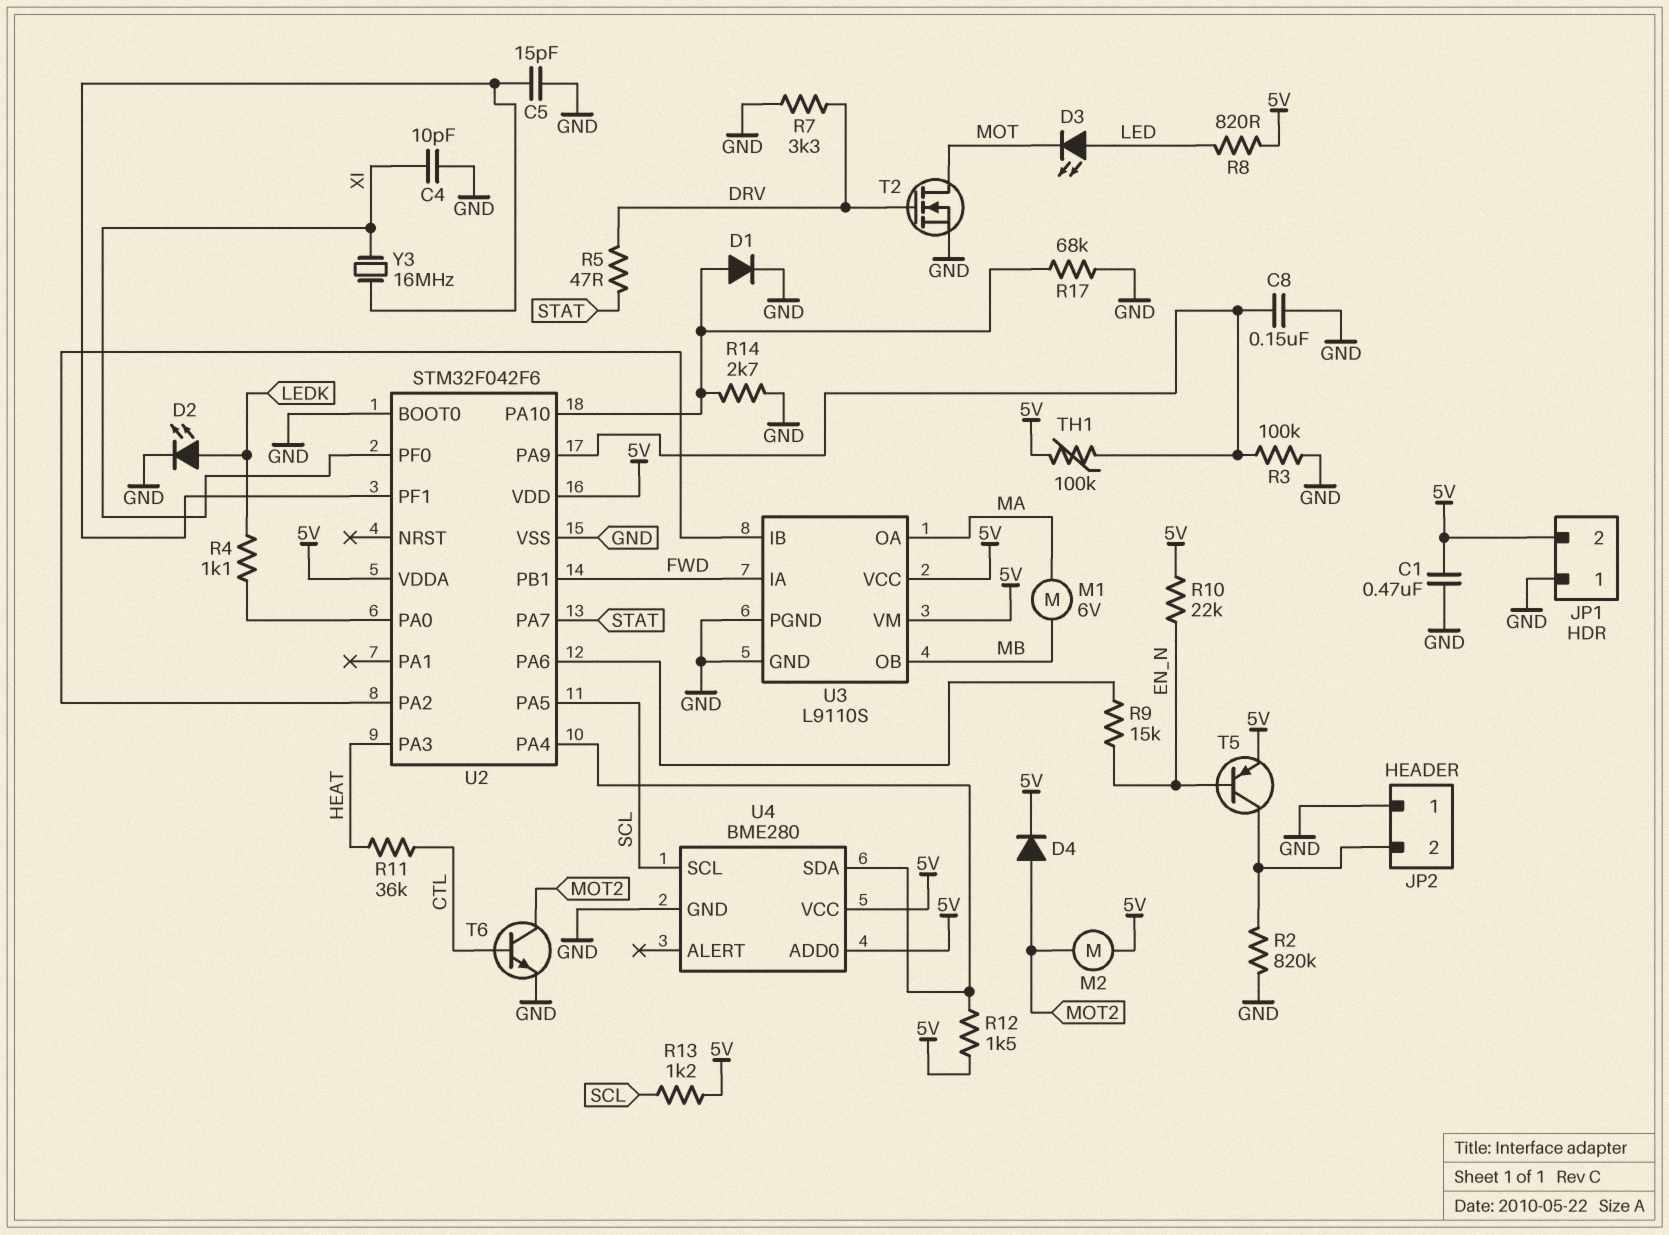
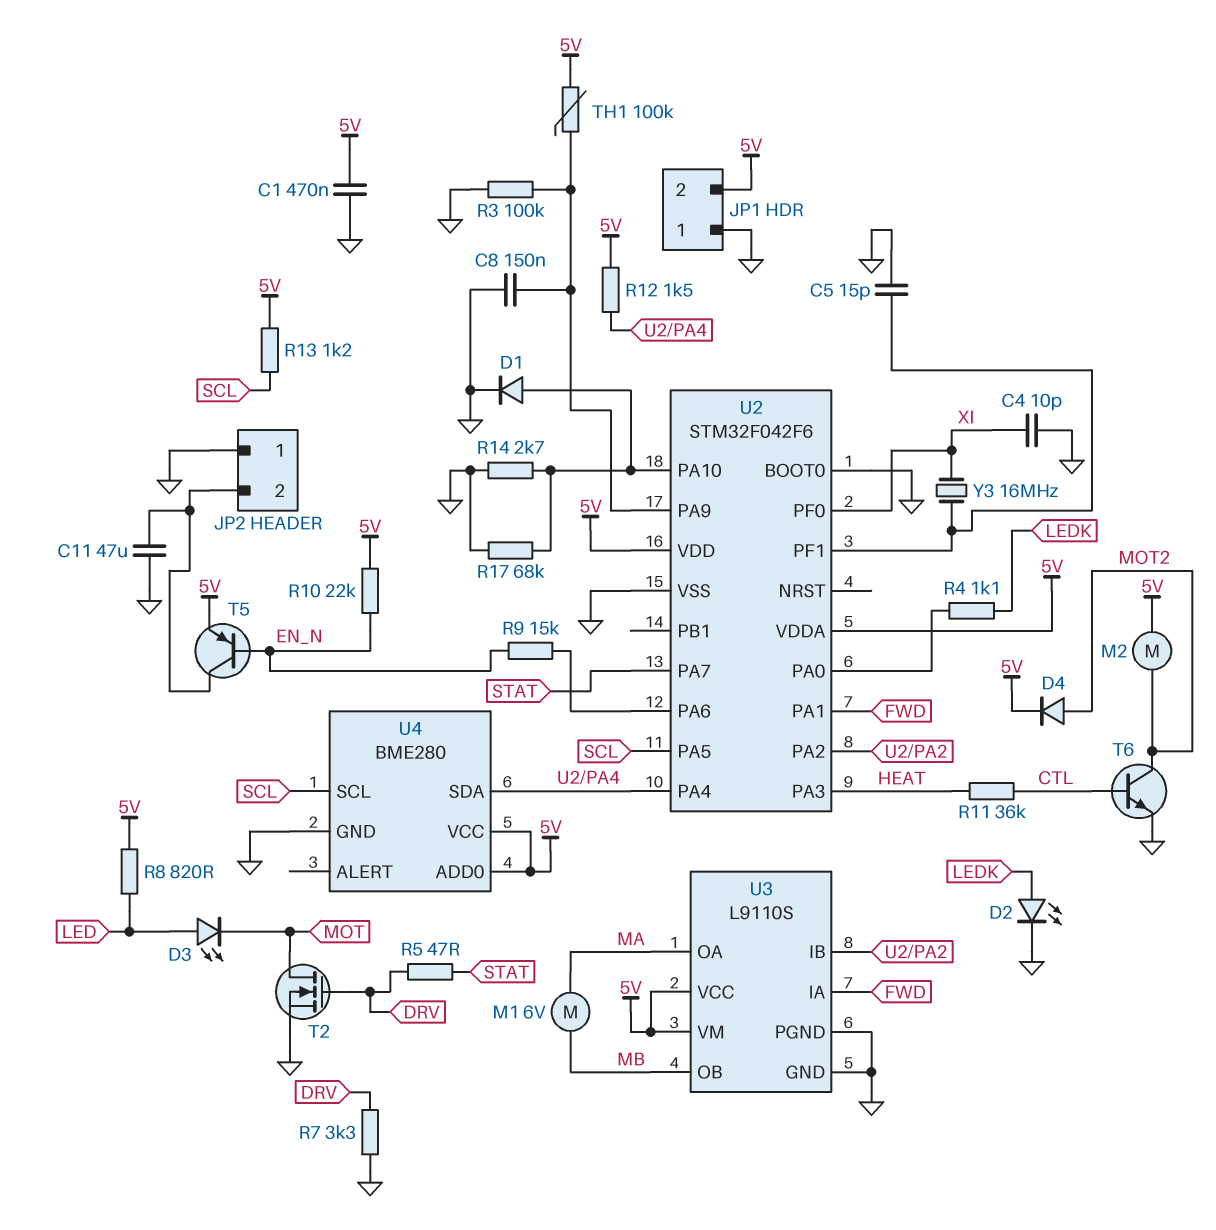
C11: none -> 47uF (GND, JP2/2)
R2: 820k (GND, JP2/2) -> none
U2 pin PA1: none -> FWD
U2 pin PB1: FWD -> none

